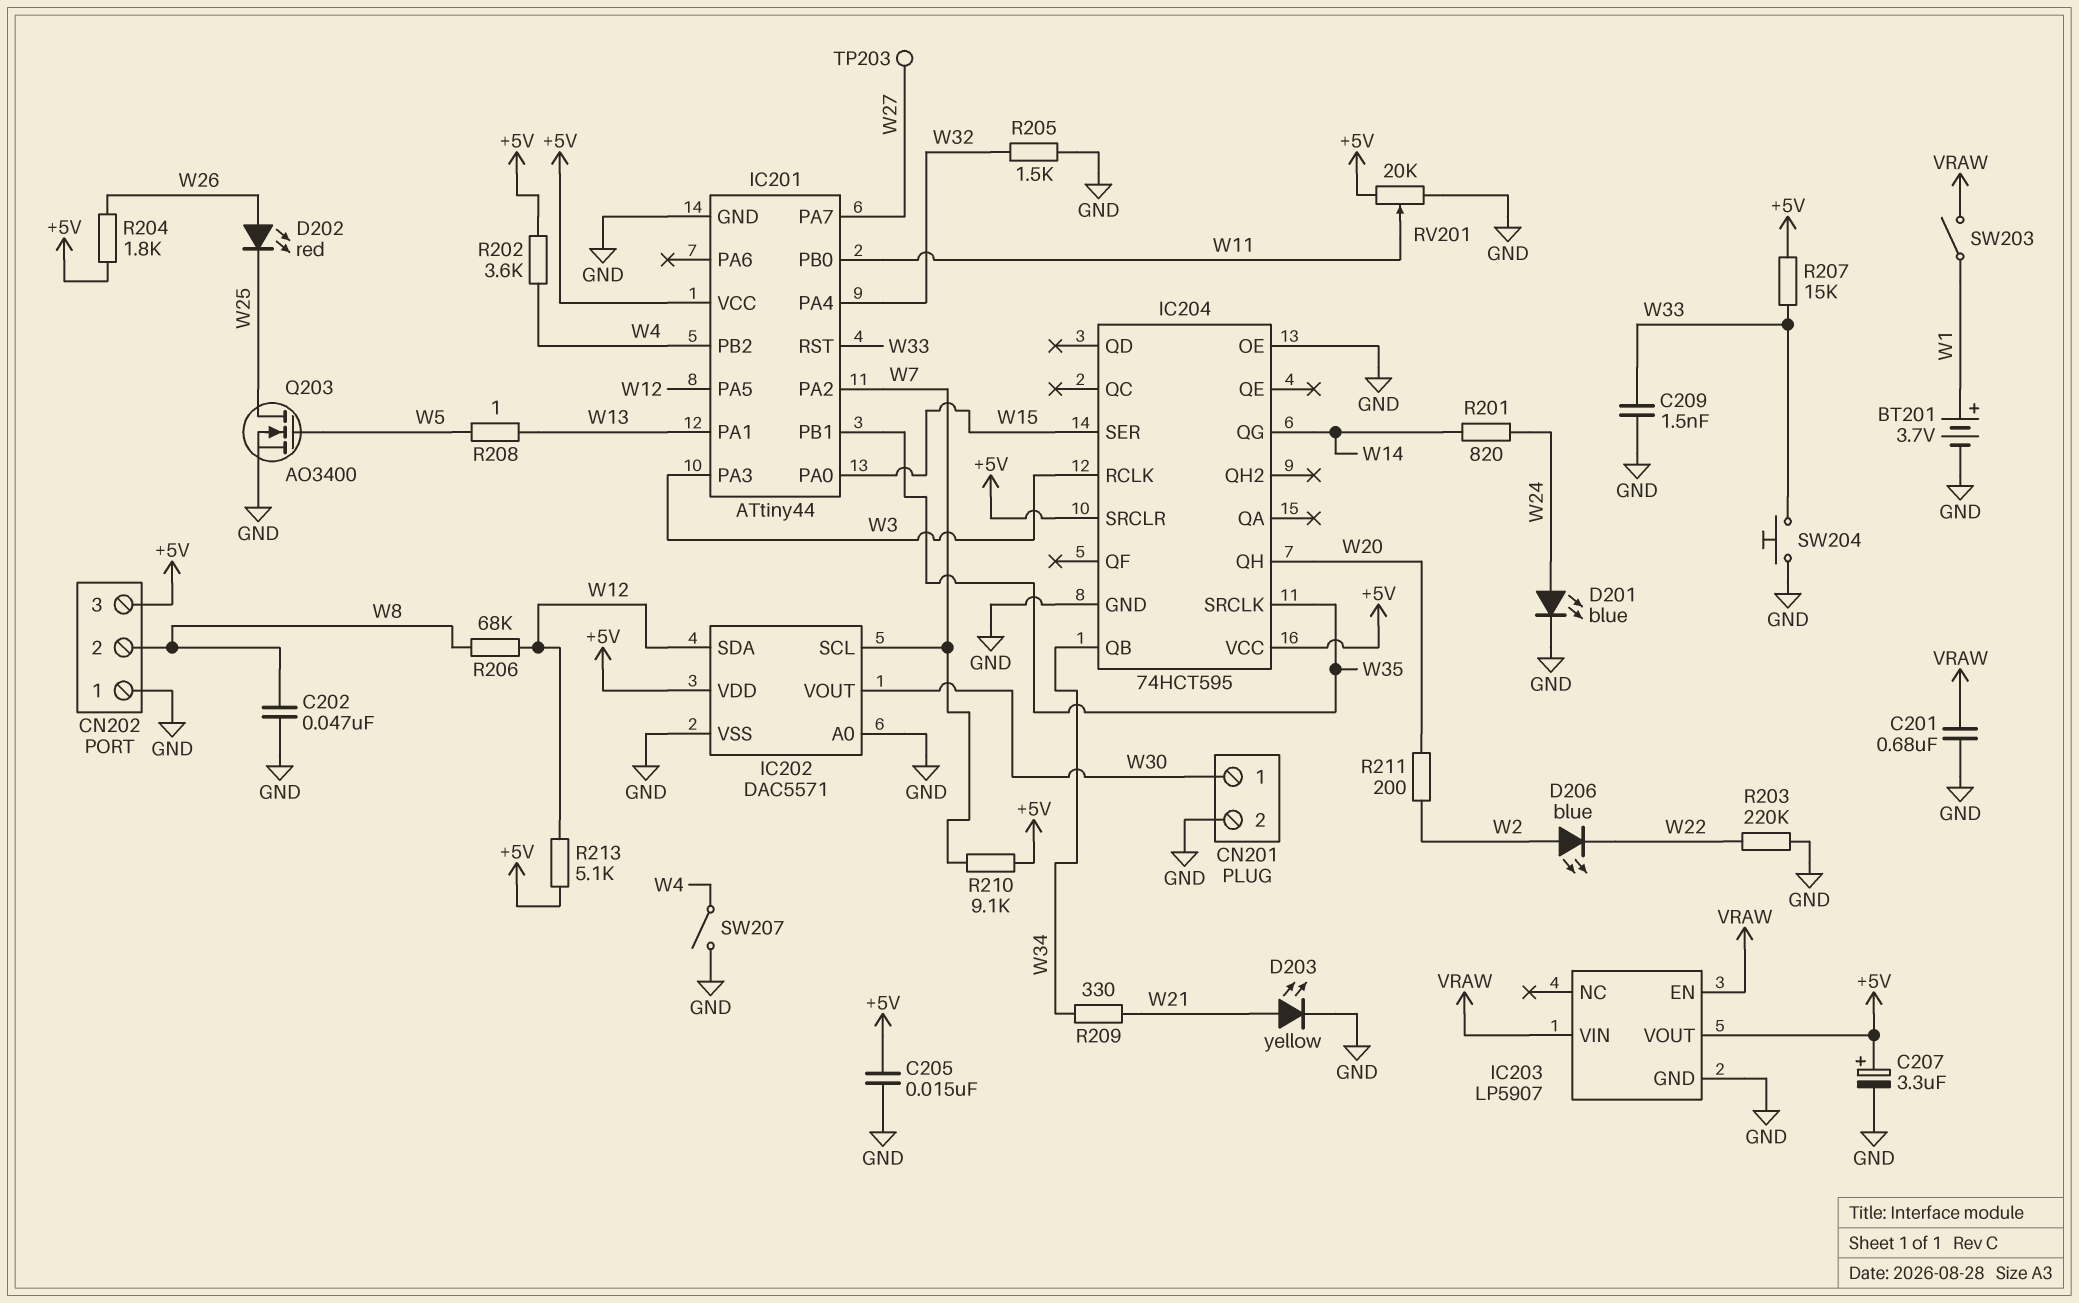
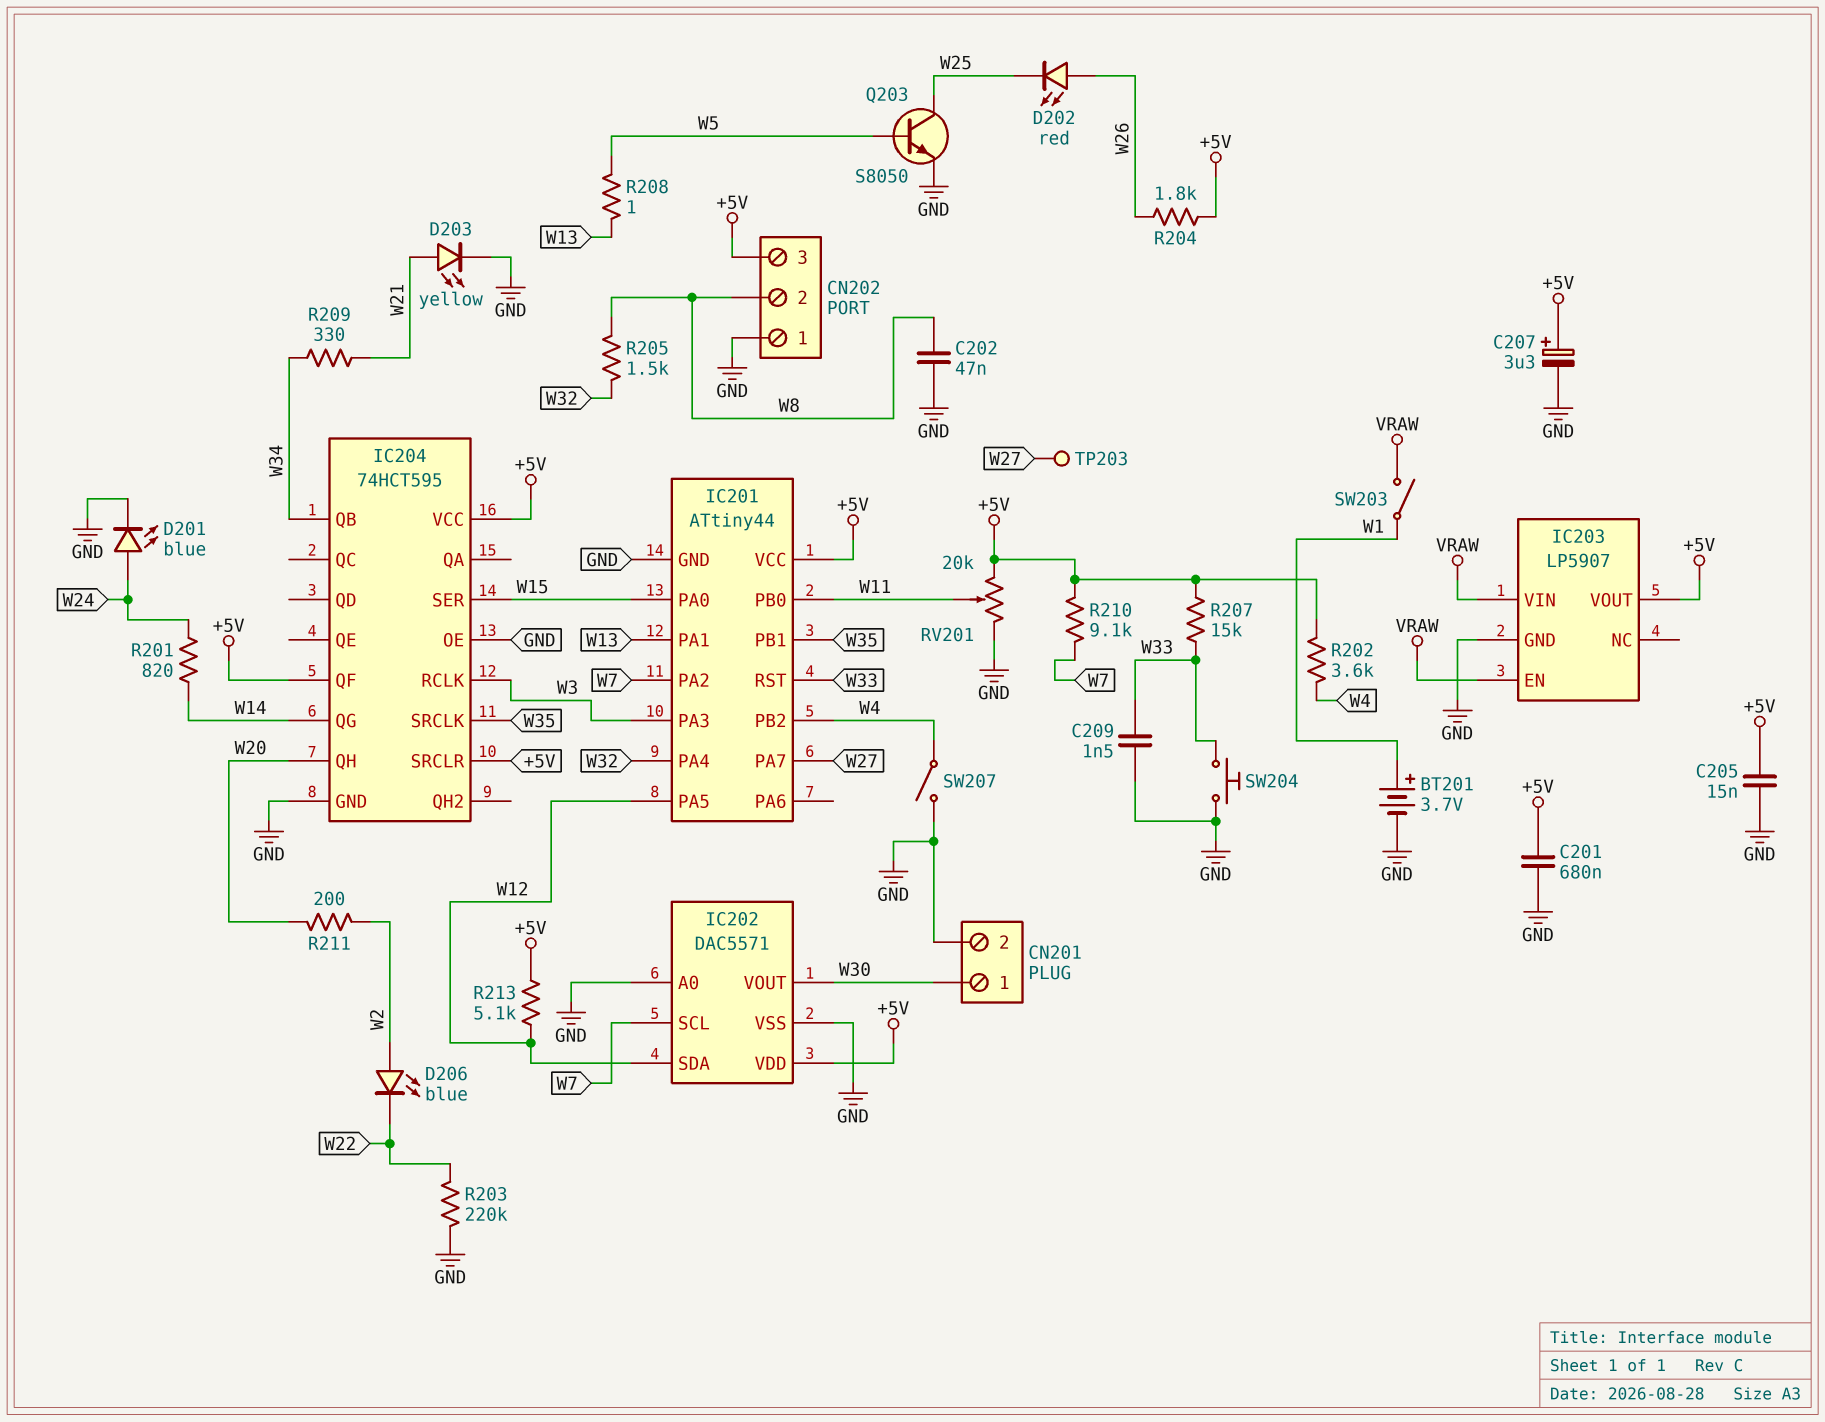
C201: 680nF (GND, VRAW) -> 680nF (+5V, GND)
IC204 pin QF: none -> +5V
Q203: NMOS AO3400 (G W5, D W25, S GND) -> NPN S8050 (B W5, C W25, E GND)
R205: 1.5k (GND, W32) -> 1.5k (W8, W32)
R206: 68k (W8, W12) -> none

